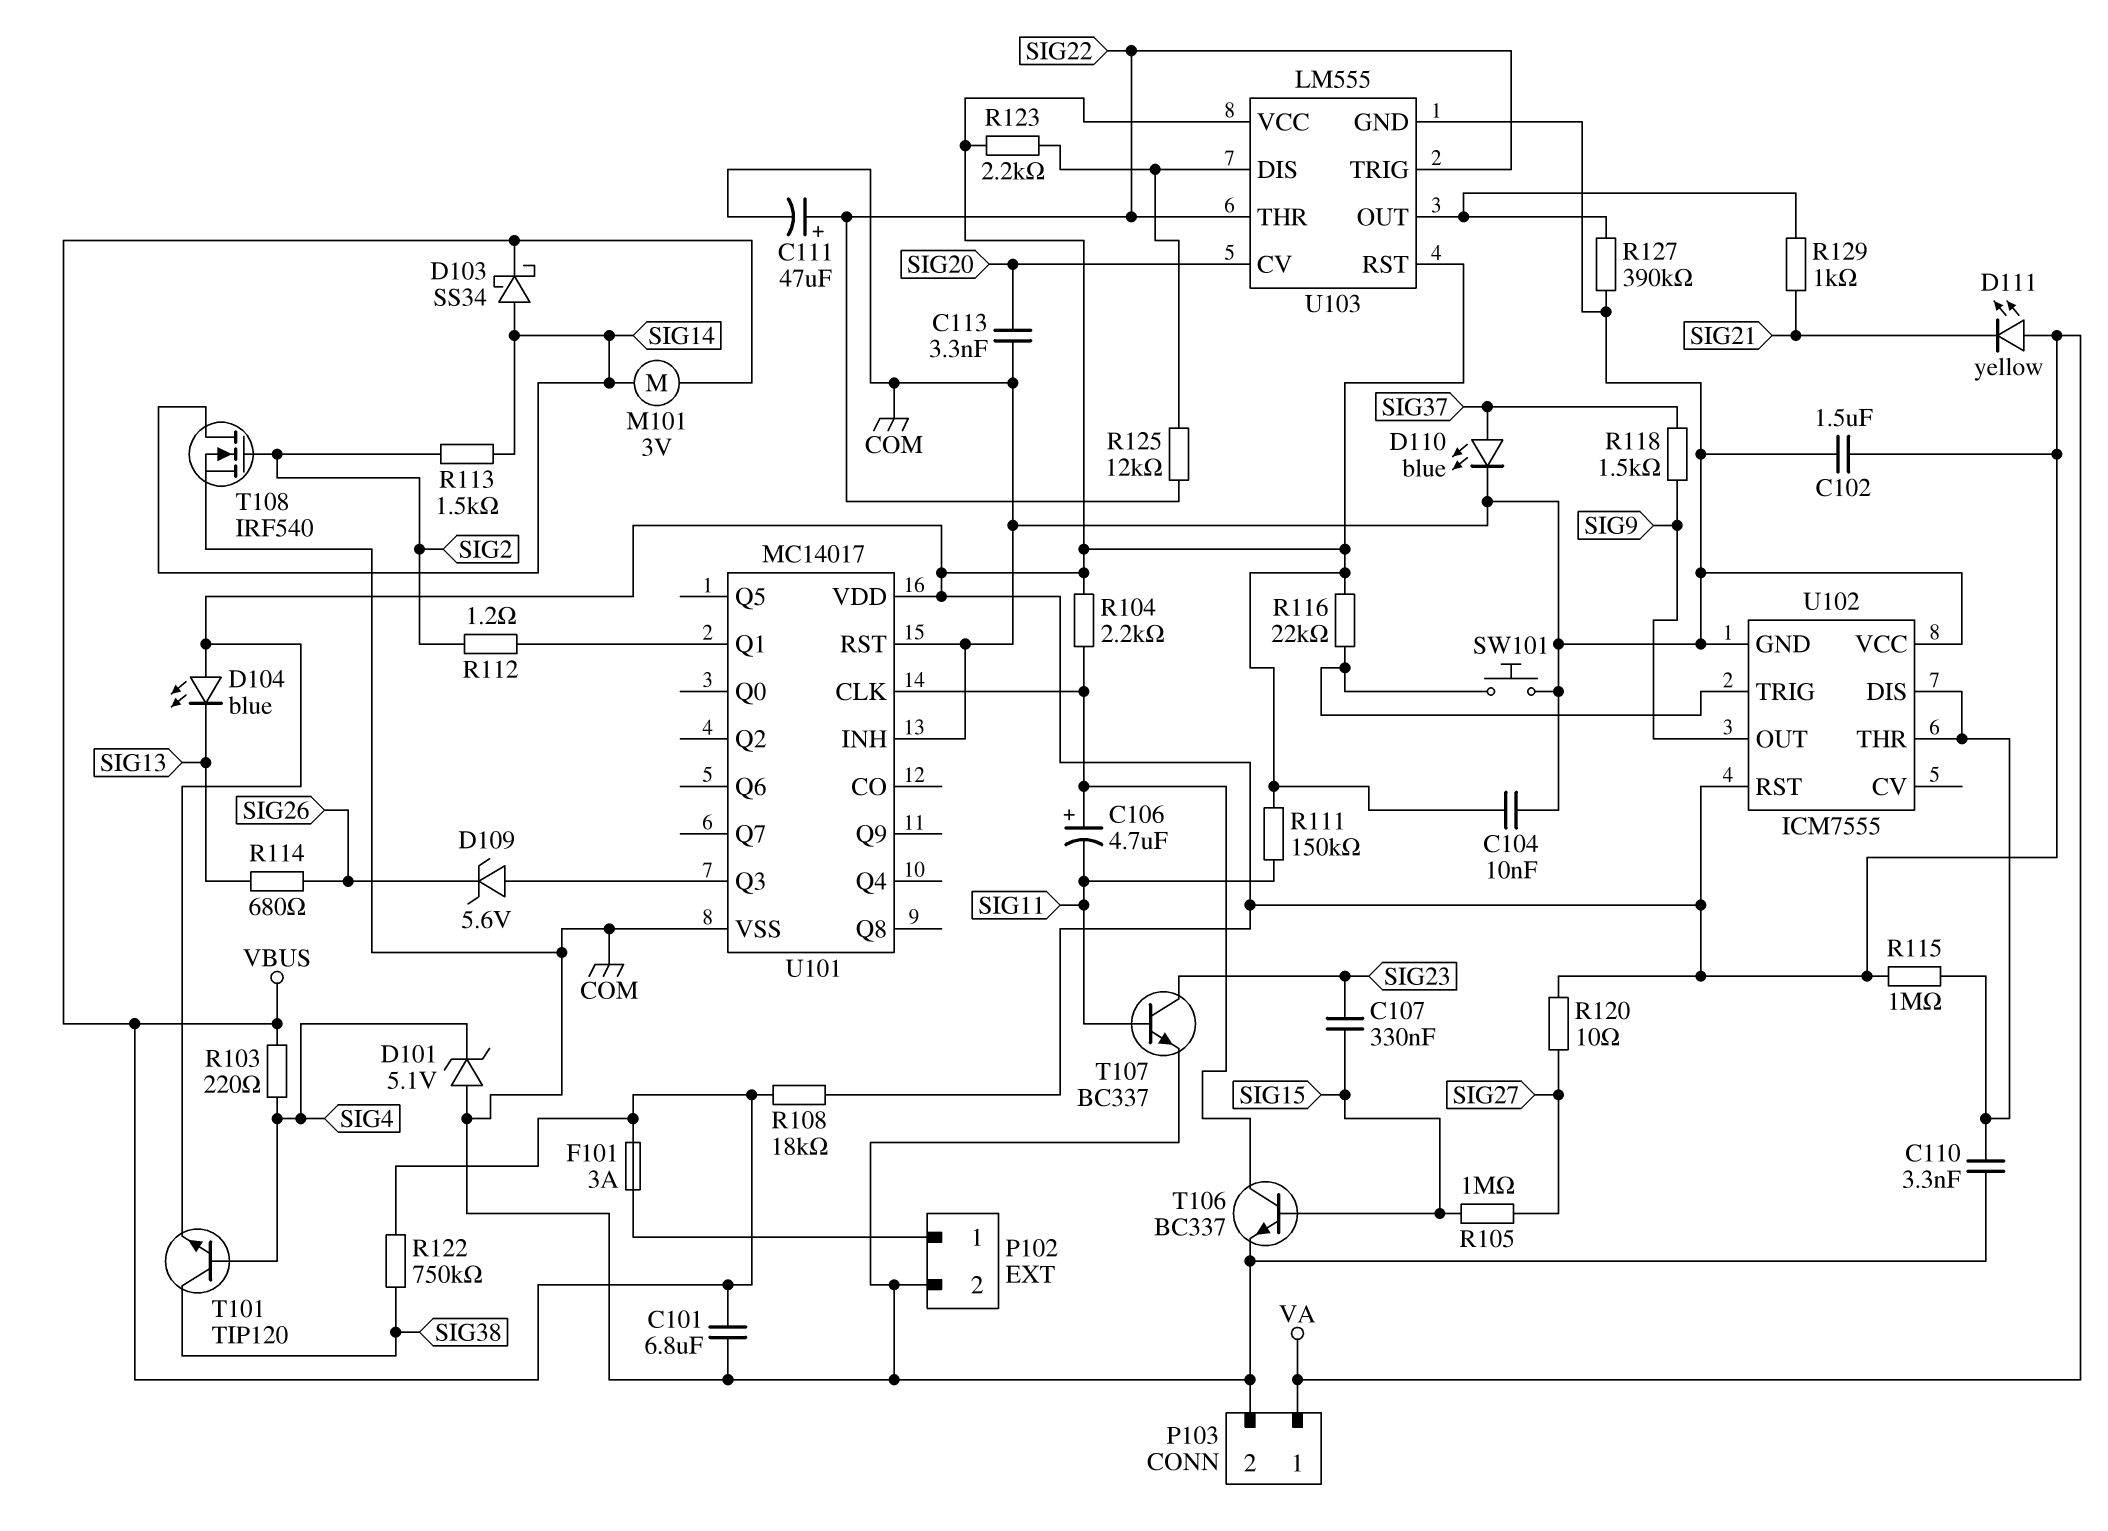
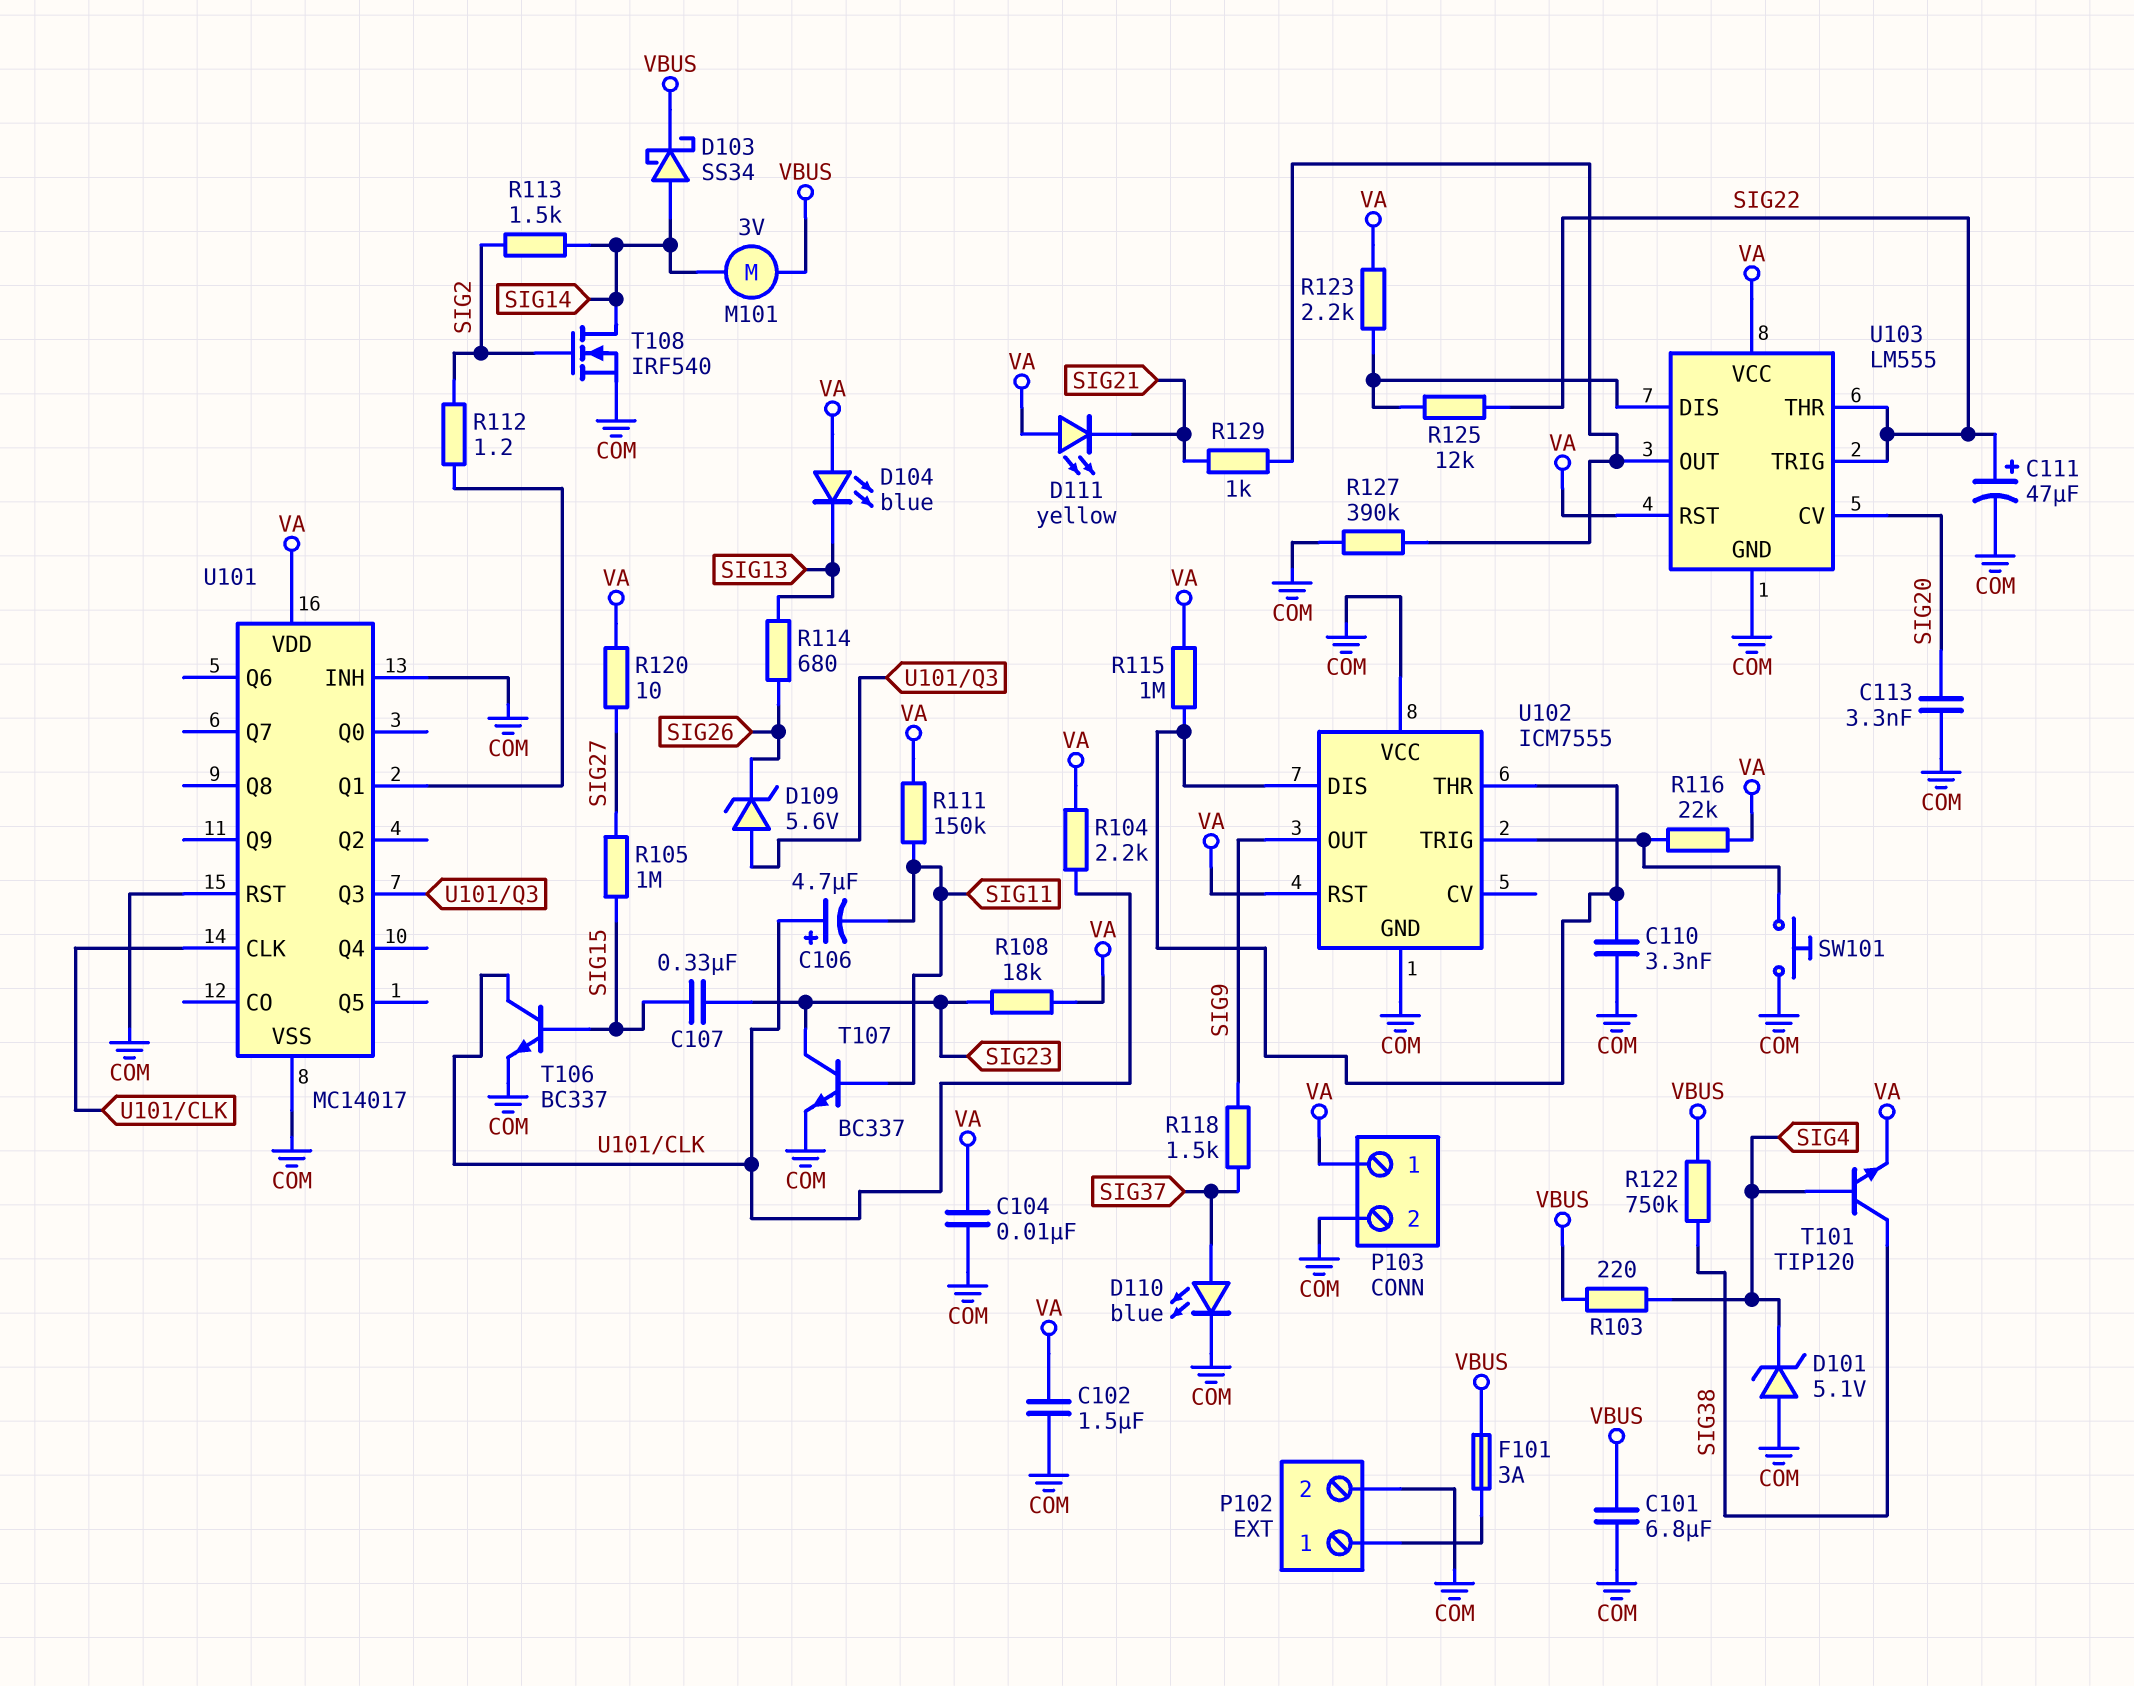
R108: 18k (VA, VBUS) -> 18k (SIG23, VA)

